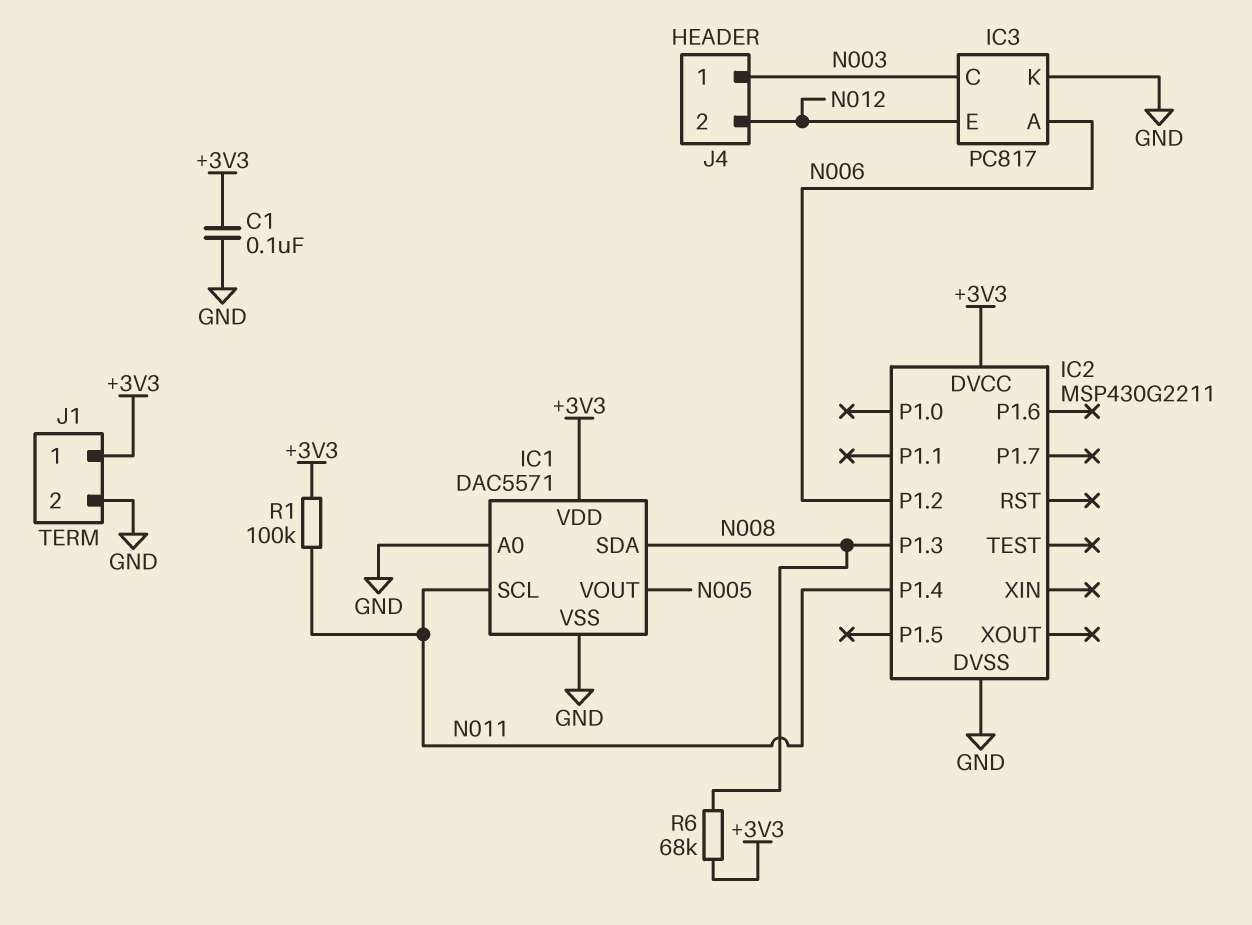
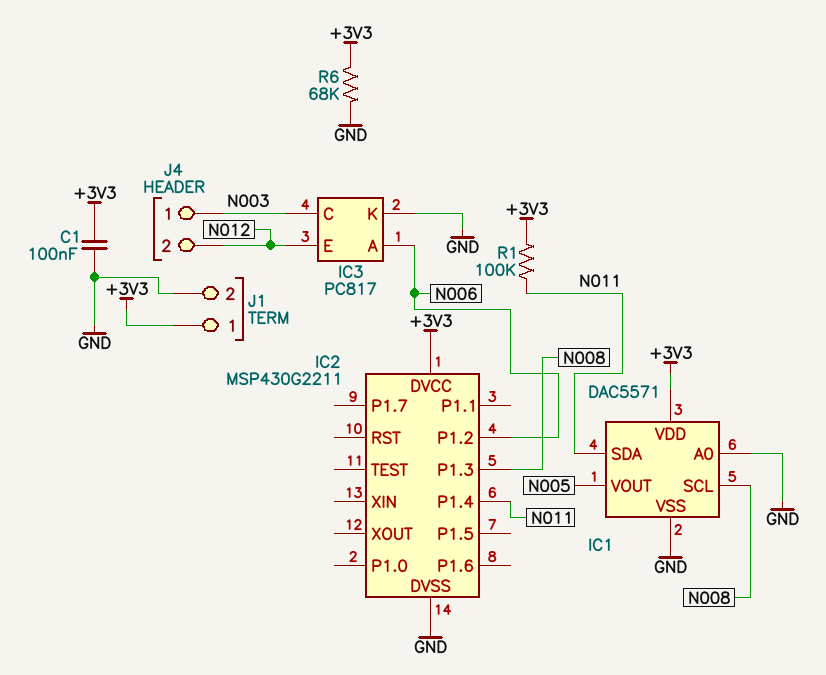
IC1 pin SCL: N011 -> N008
IC1 pin SDA: N008 -> N011
R6: 68k (+3V3, N008) -> 68k (+3V3, GND)

